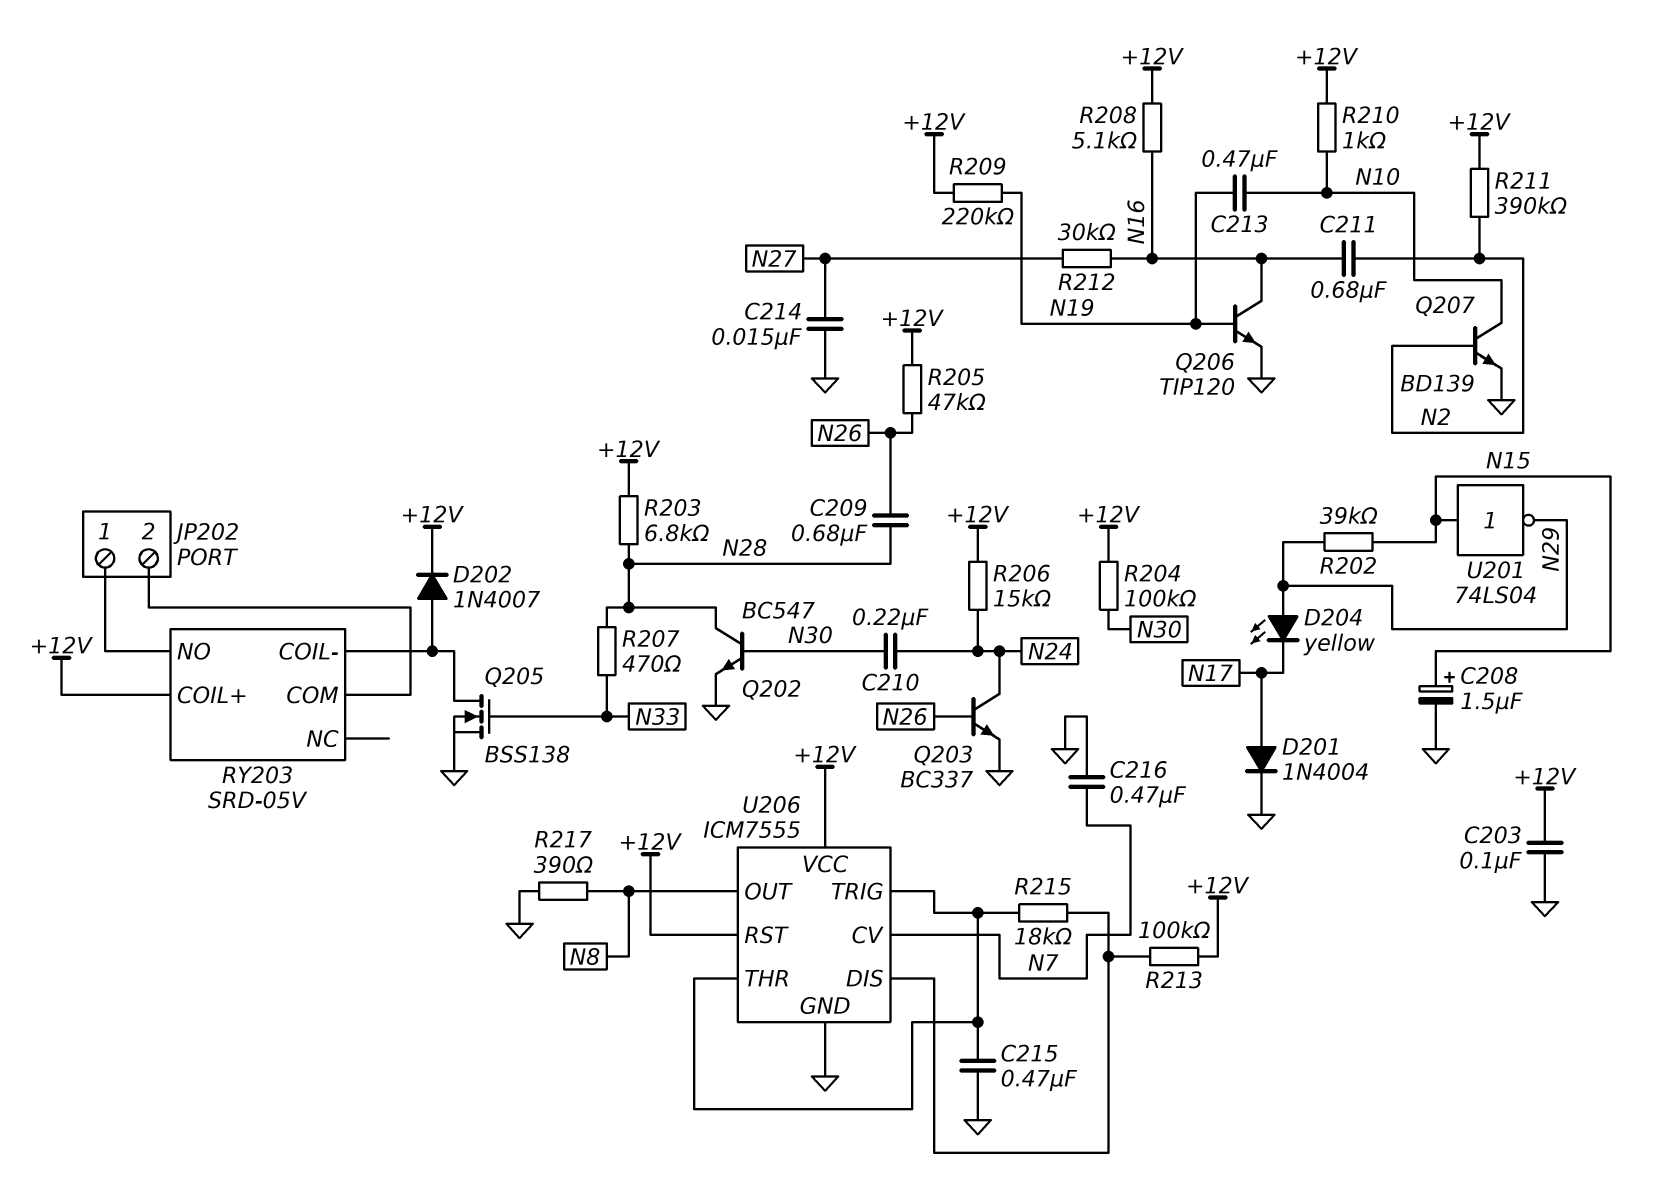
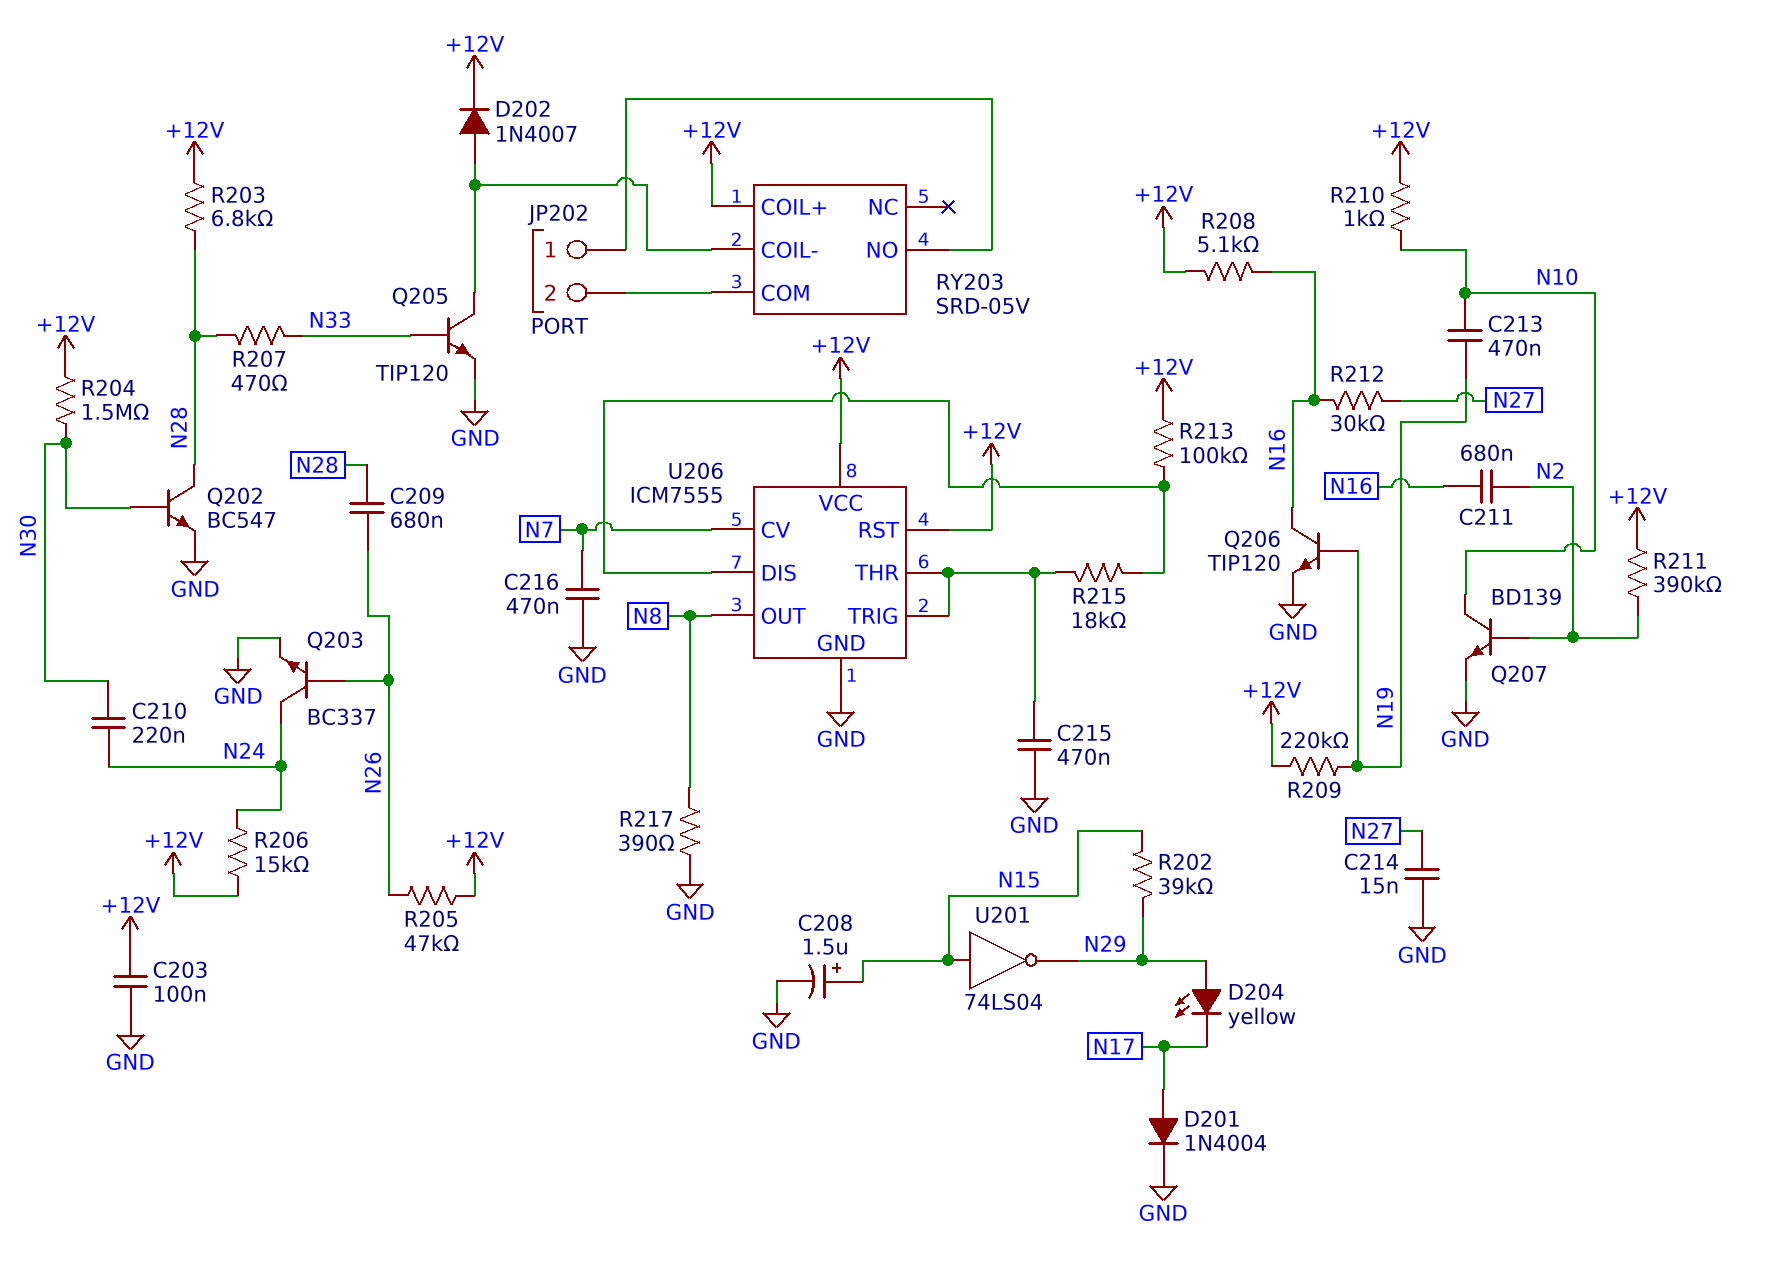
Q205: NMOS BSS138 (G N33, D RY203/COIL-, S GND) -> NPN TIP120 (B N33, C RY203/COIL-, E GND)
R204: 100k (+12V, N30) -> 1.5M (+12V, N30)

